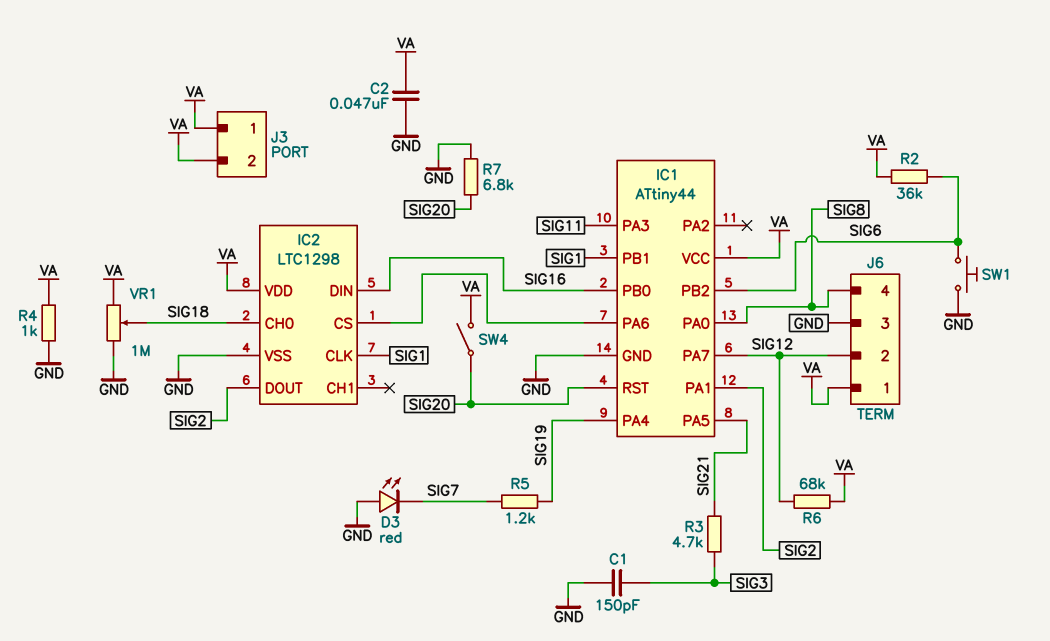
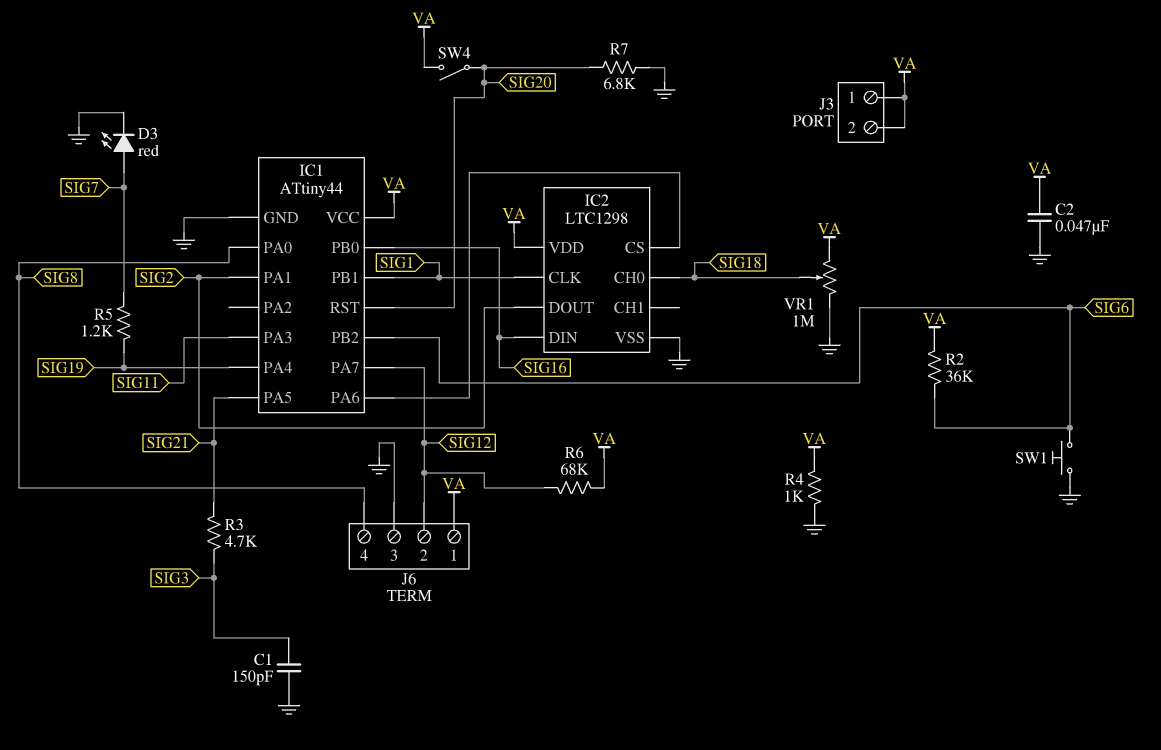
D3: LED red (A GND, K SIG7) -> LED red (A SIG7, K GND)

